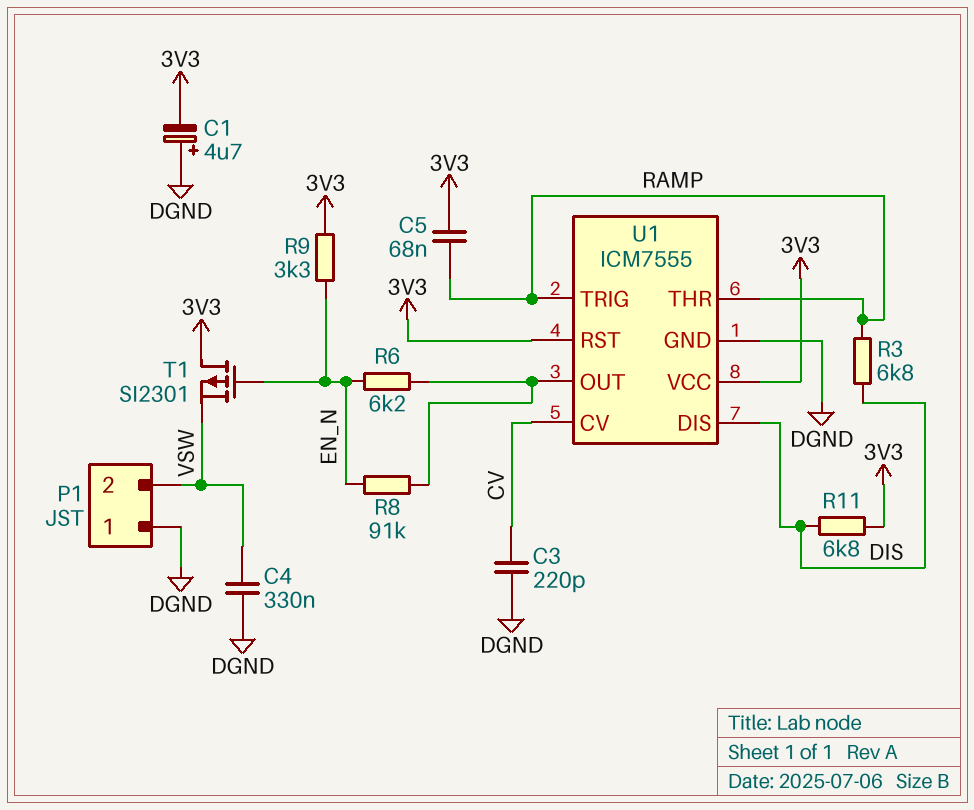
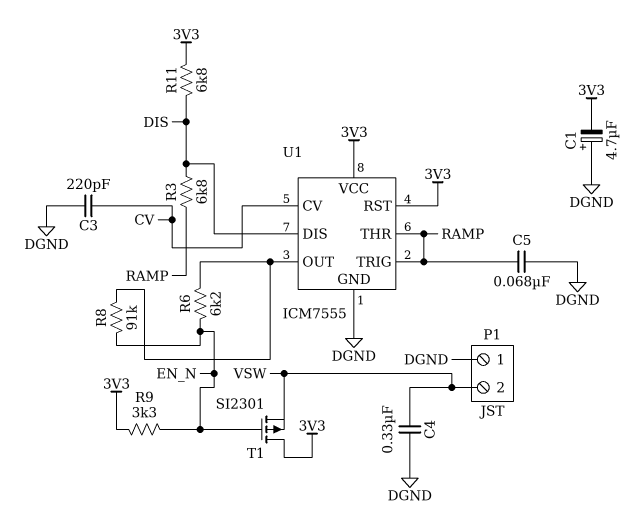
C5: 68nF (3V3, RAMP) -> 68nF (DGND, RAMP)

